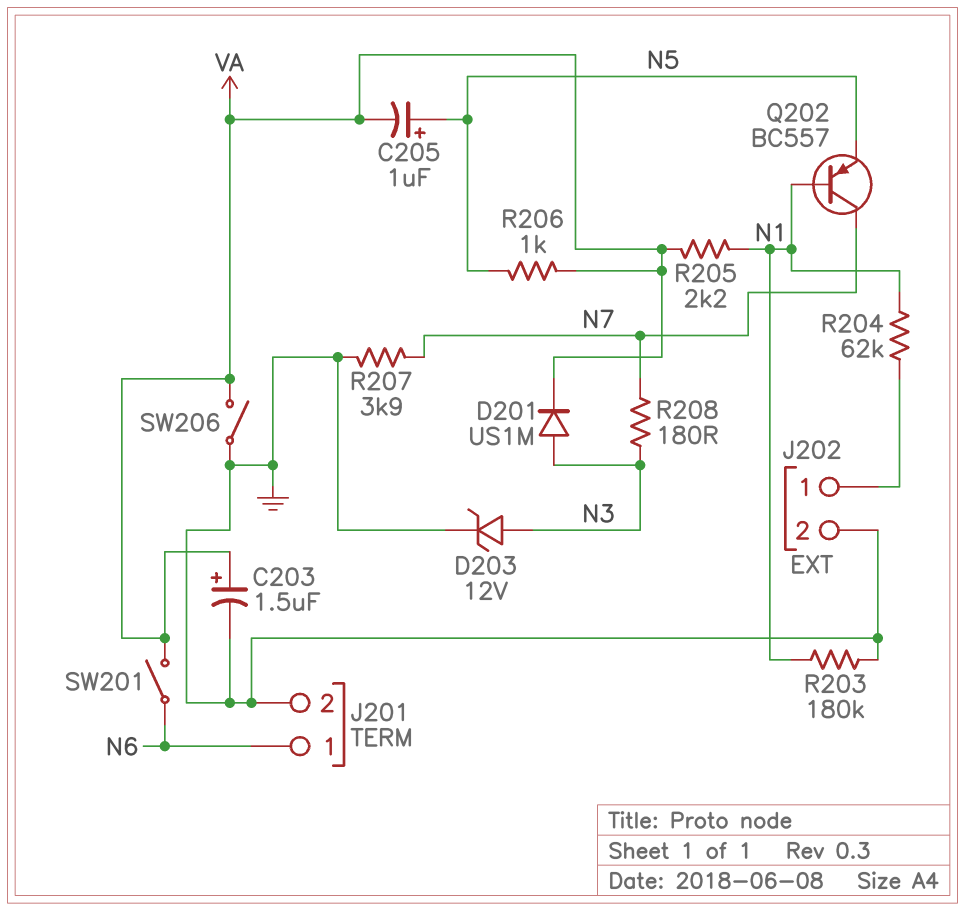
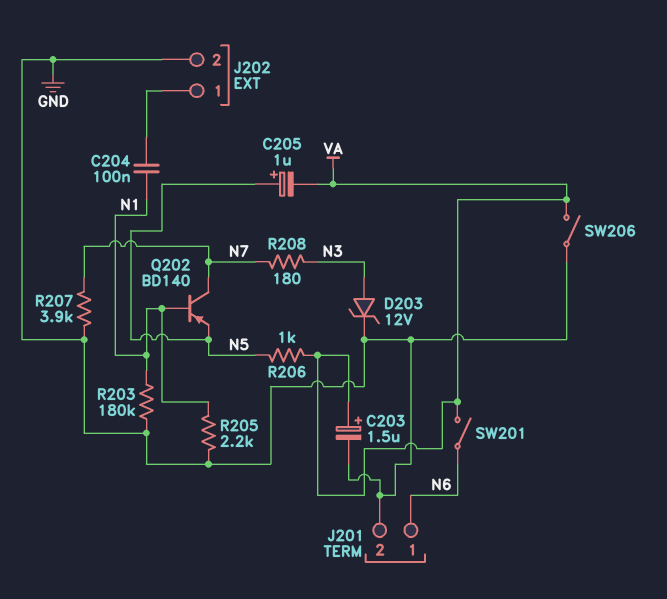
C204: none -> 100nF (J202/1, N1)
D201: diode US1M (A N3, K VA) -> none
Q202: PNP BC557 (B N1, C N7, E N5) -> PNP BD140 (B N1, C N7, E N5)
R204: 62k (J202/1, N1) -> none
R205: 2.2k (N1, VA) -> 2.2k (GND, N1)

